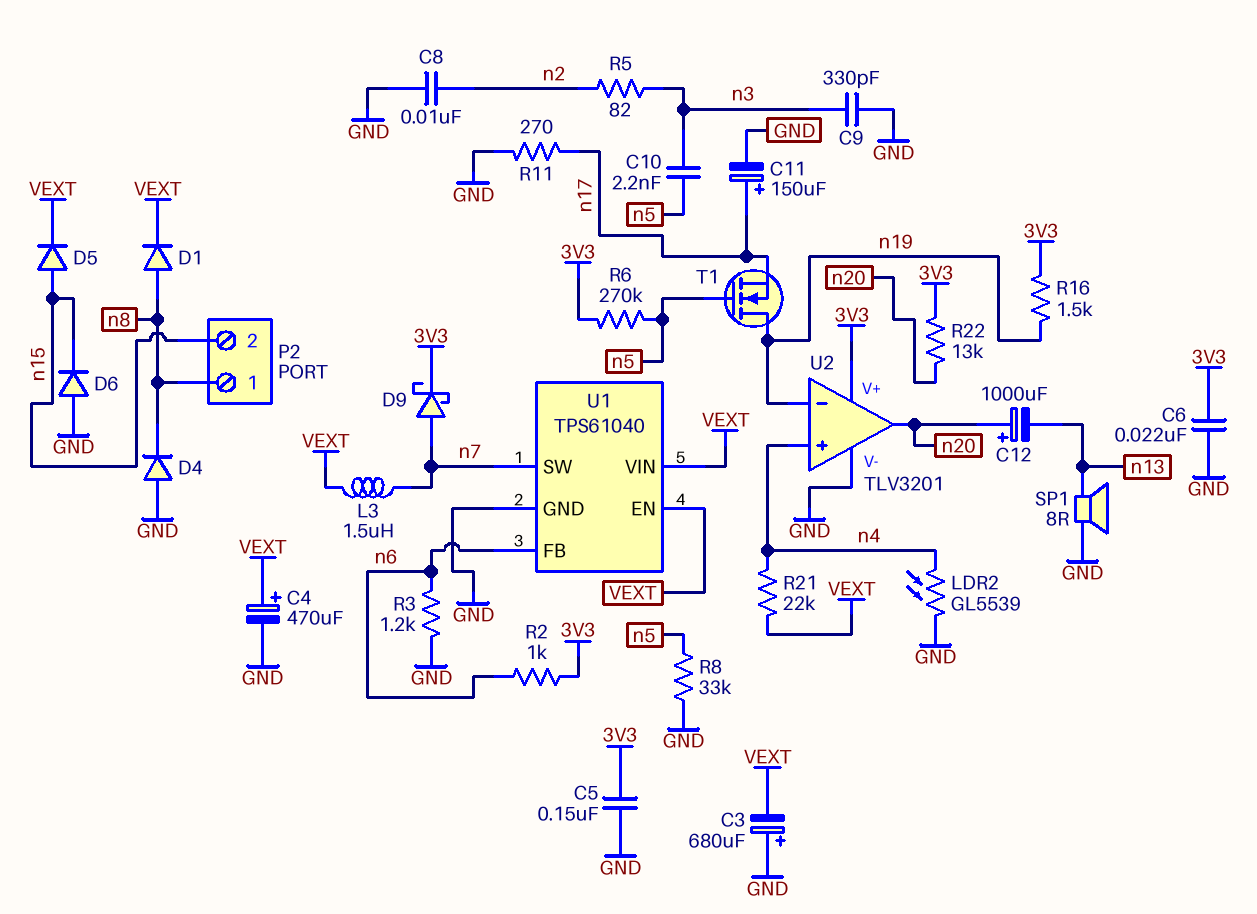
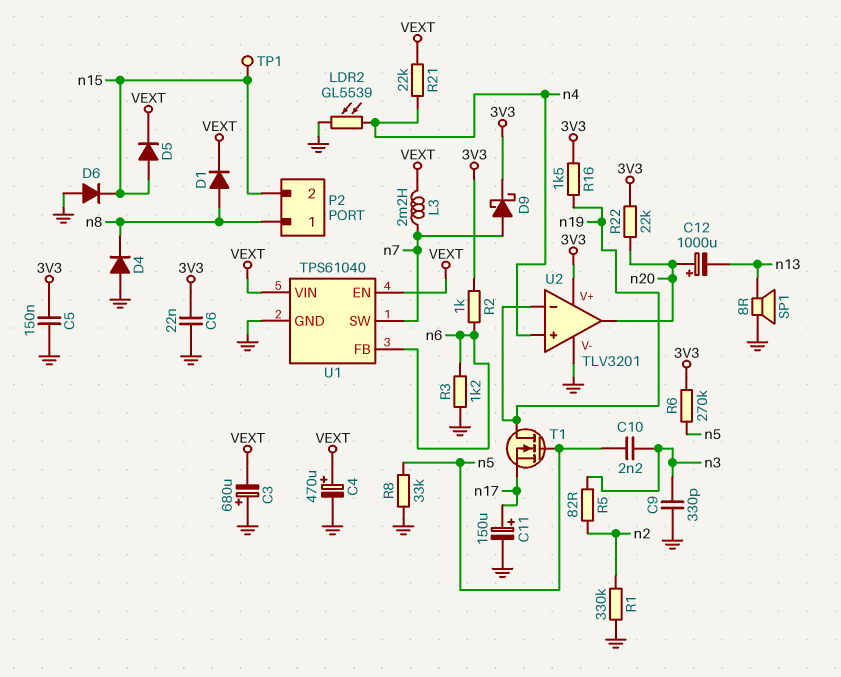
C8: 10nF (GND, n2) -> none
L3: 1.5uH (VEXT, n7) -> 2.2mH (VEXT, n7)
R1: none -> 330k (GND, n2)
R11: 270 (GND, n17) -> none
R22: 13k (3V3, n20) -> 22k (3V3, n20)
TP1: none -> test point (n15)

